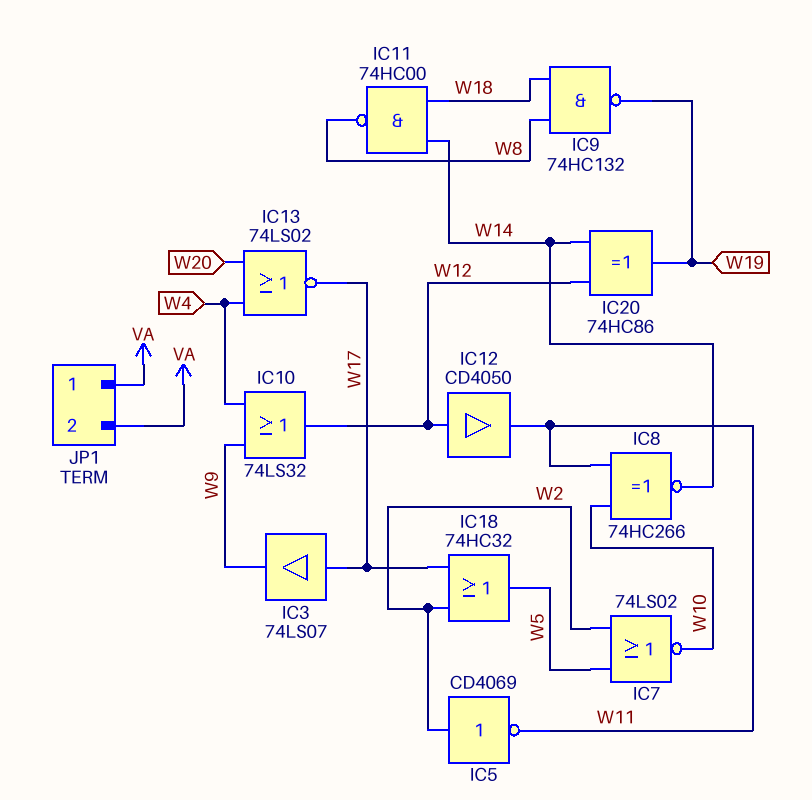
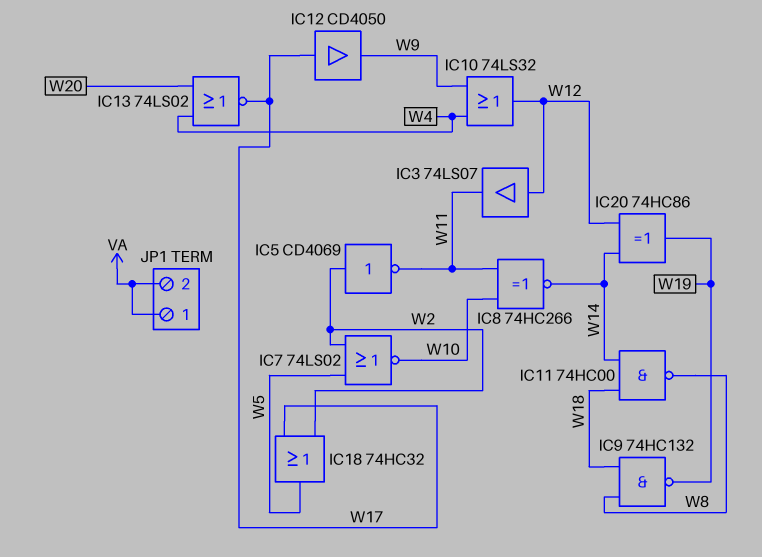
IC3: buffer 74LS07 (in W17, out W9) -> buffer 74LS07 (in W12, out W11)
IC12: buffer CD4050 (in W12, out W11) -> buffer CD4050 (in W17, out W9)

